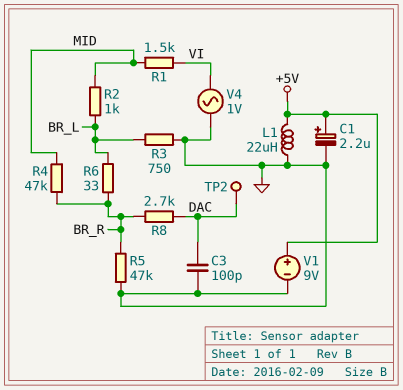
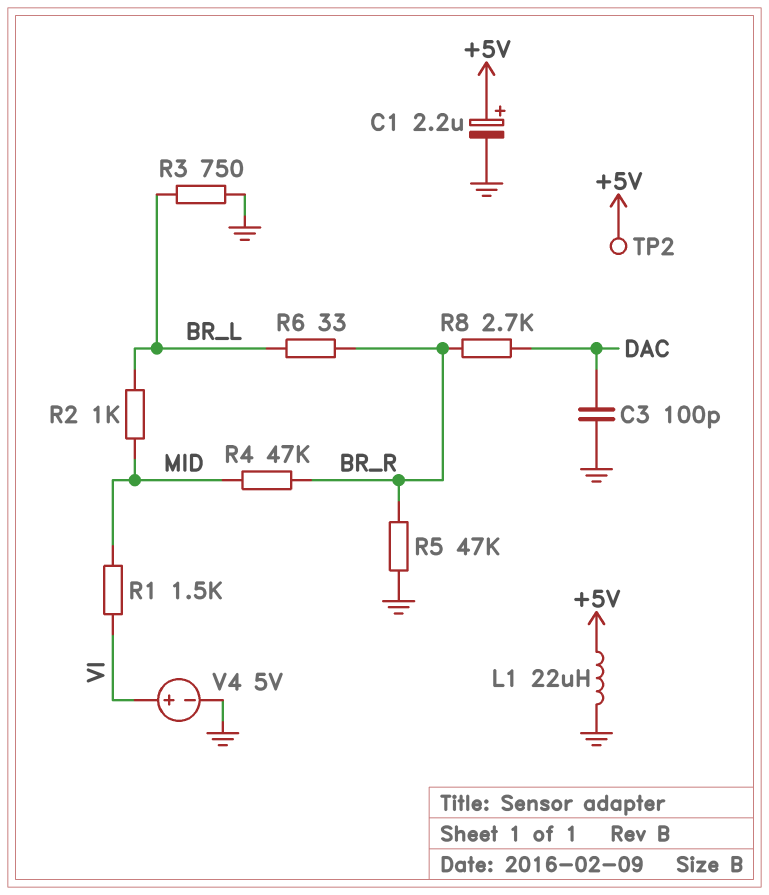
TP2: test point (DAC) -> test point (+5V)
V1: 9V (plus +5V, minus GND) -> none
V4: AC 1V (GND, VI) -> 5V (plus VI, minus GND)

